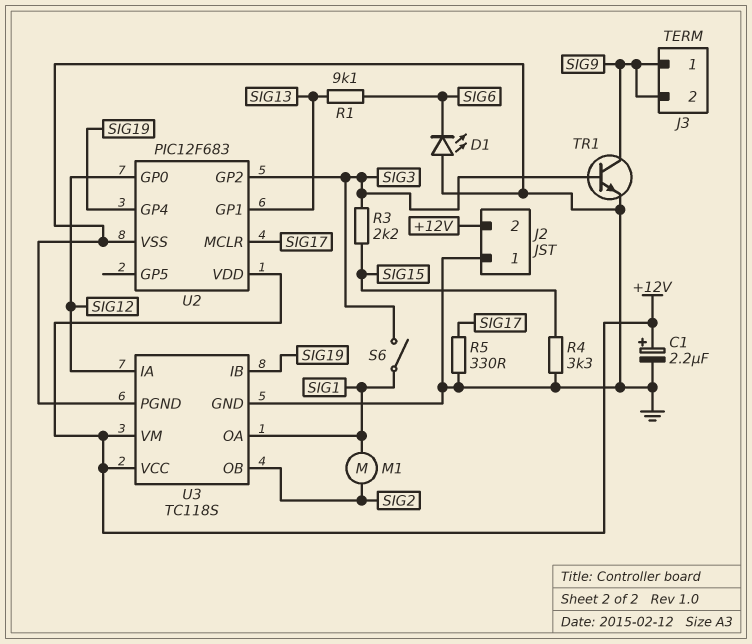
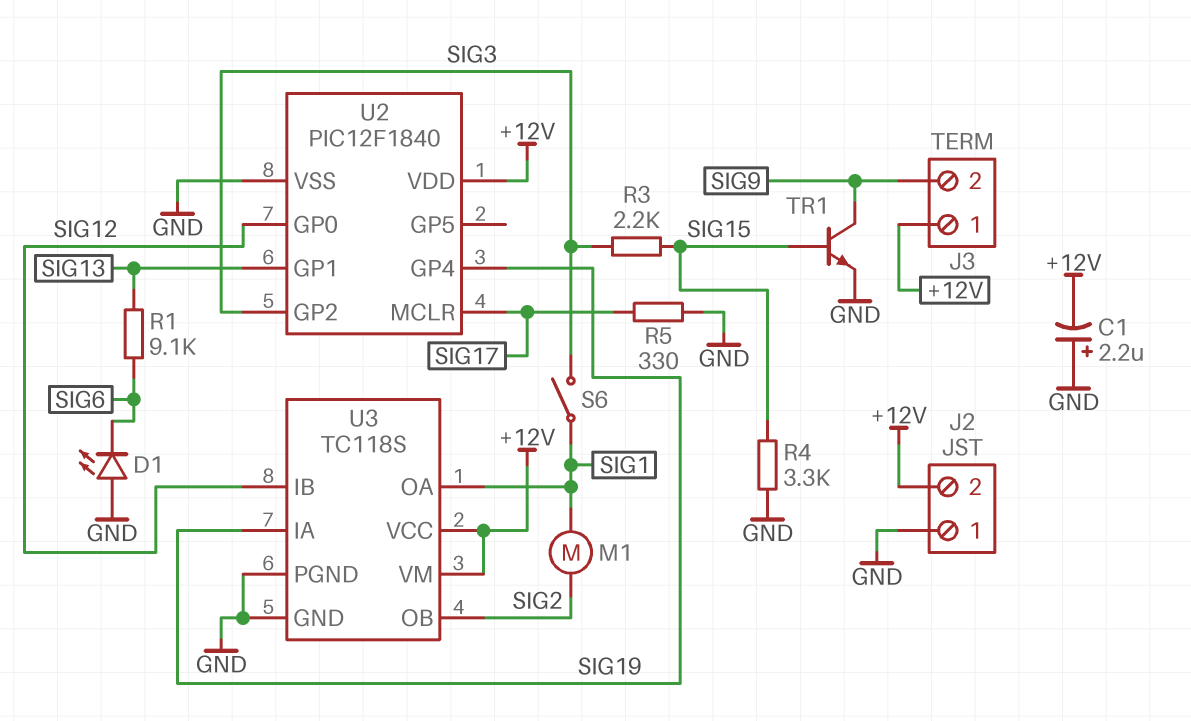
C1: 2.2uF (plus +12V, minus GND) -> 2.2uF (plus GND, minus +12V)
J3 pin 1: SIG9 -> +12V
TR1: NPN (B SIG3, C SIG9, E GND) -> NPN (B SIG15, C SIG9, E GND)
U2: PIC12F683 -> PIC12F1840
U3 pin IA: SIG12 -> SIG19
U3 pin IB: SIG19 -> SIG12

